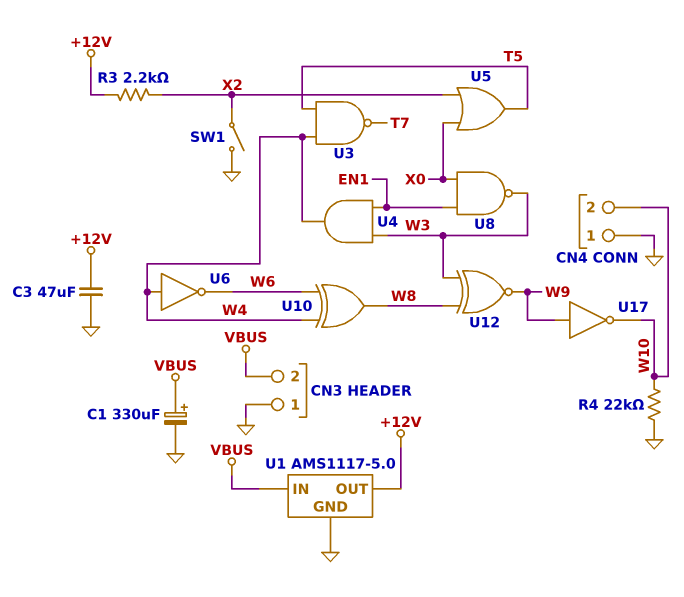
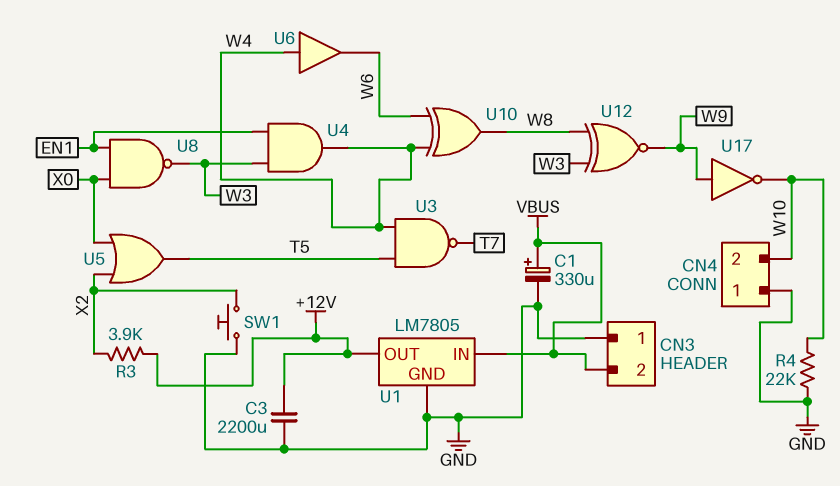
C3: 47uF (+12V, GND) -> 2200uF (+12V, GND)
R3: 2.2k (+12V, X2) -> 3.9k (+12V, X2)
SW1: switch (GND, X2) -> button (GND, X2)
U1: AMS1117-5.0 -> LM7805
U6: NOT (in W4, out W6) -> buffer (in W4, out W6)

